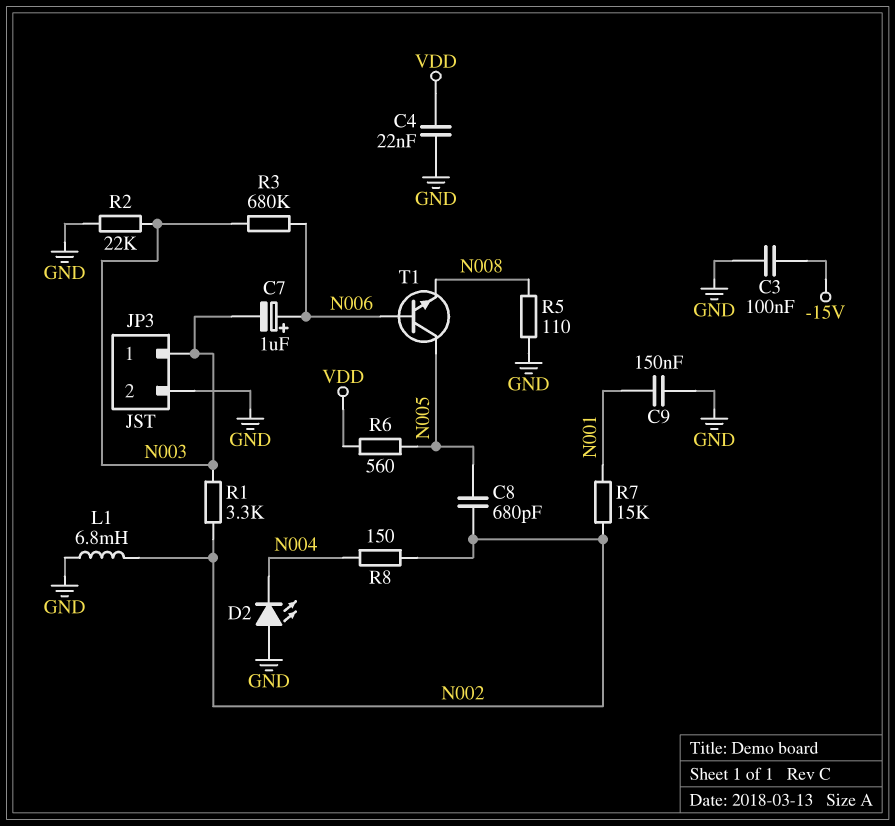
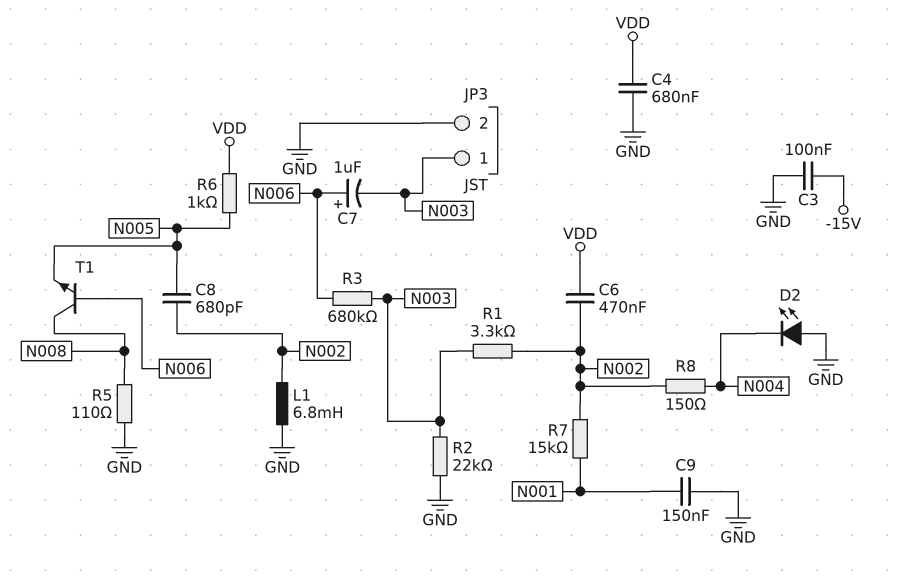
C4: 22nF (GND, VDD) -> 680nF (GND, VDD)
C6: none -> 470nF (N002, VDD)
R6: 560 (N005, VDD) -> 1k (N005, VDD)
T1: NPN (B N006, C N005, E N008) -> NPN (B N006, C N008, E N005)

